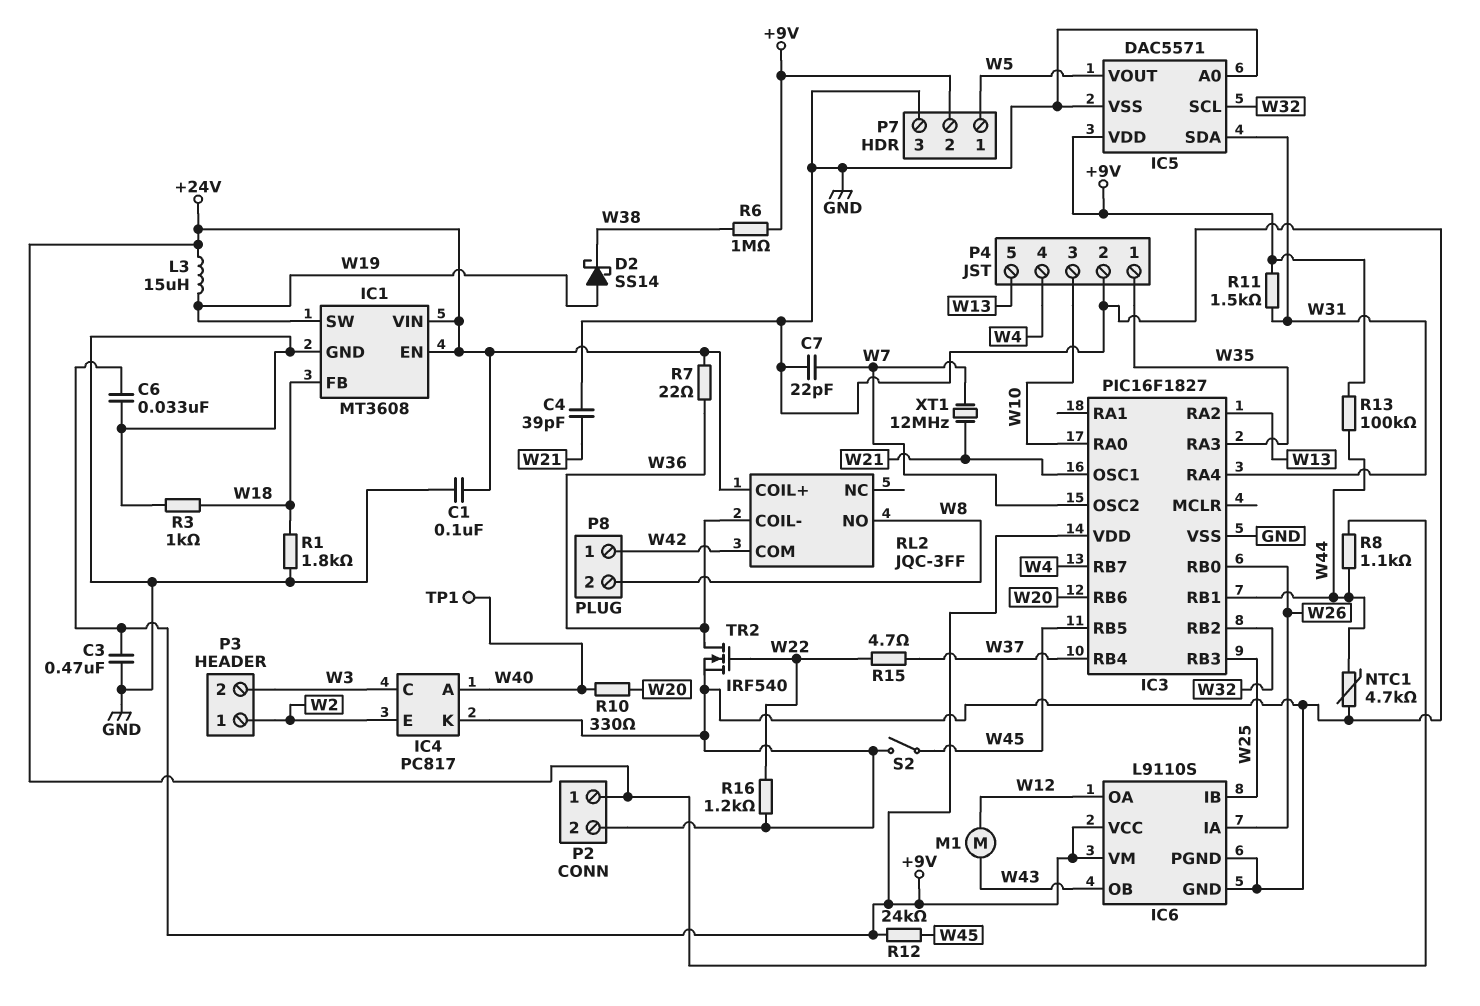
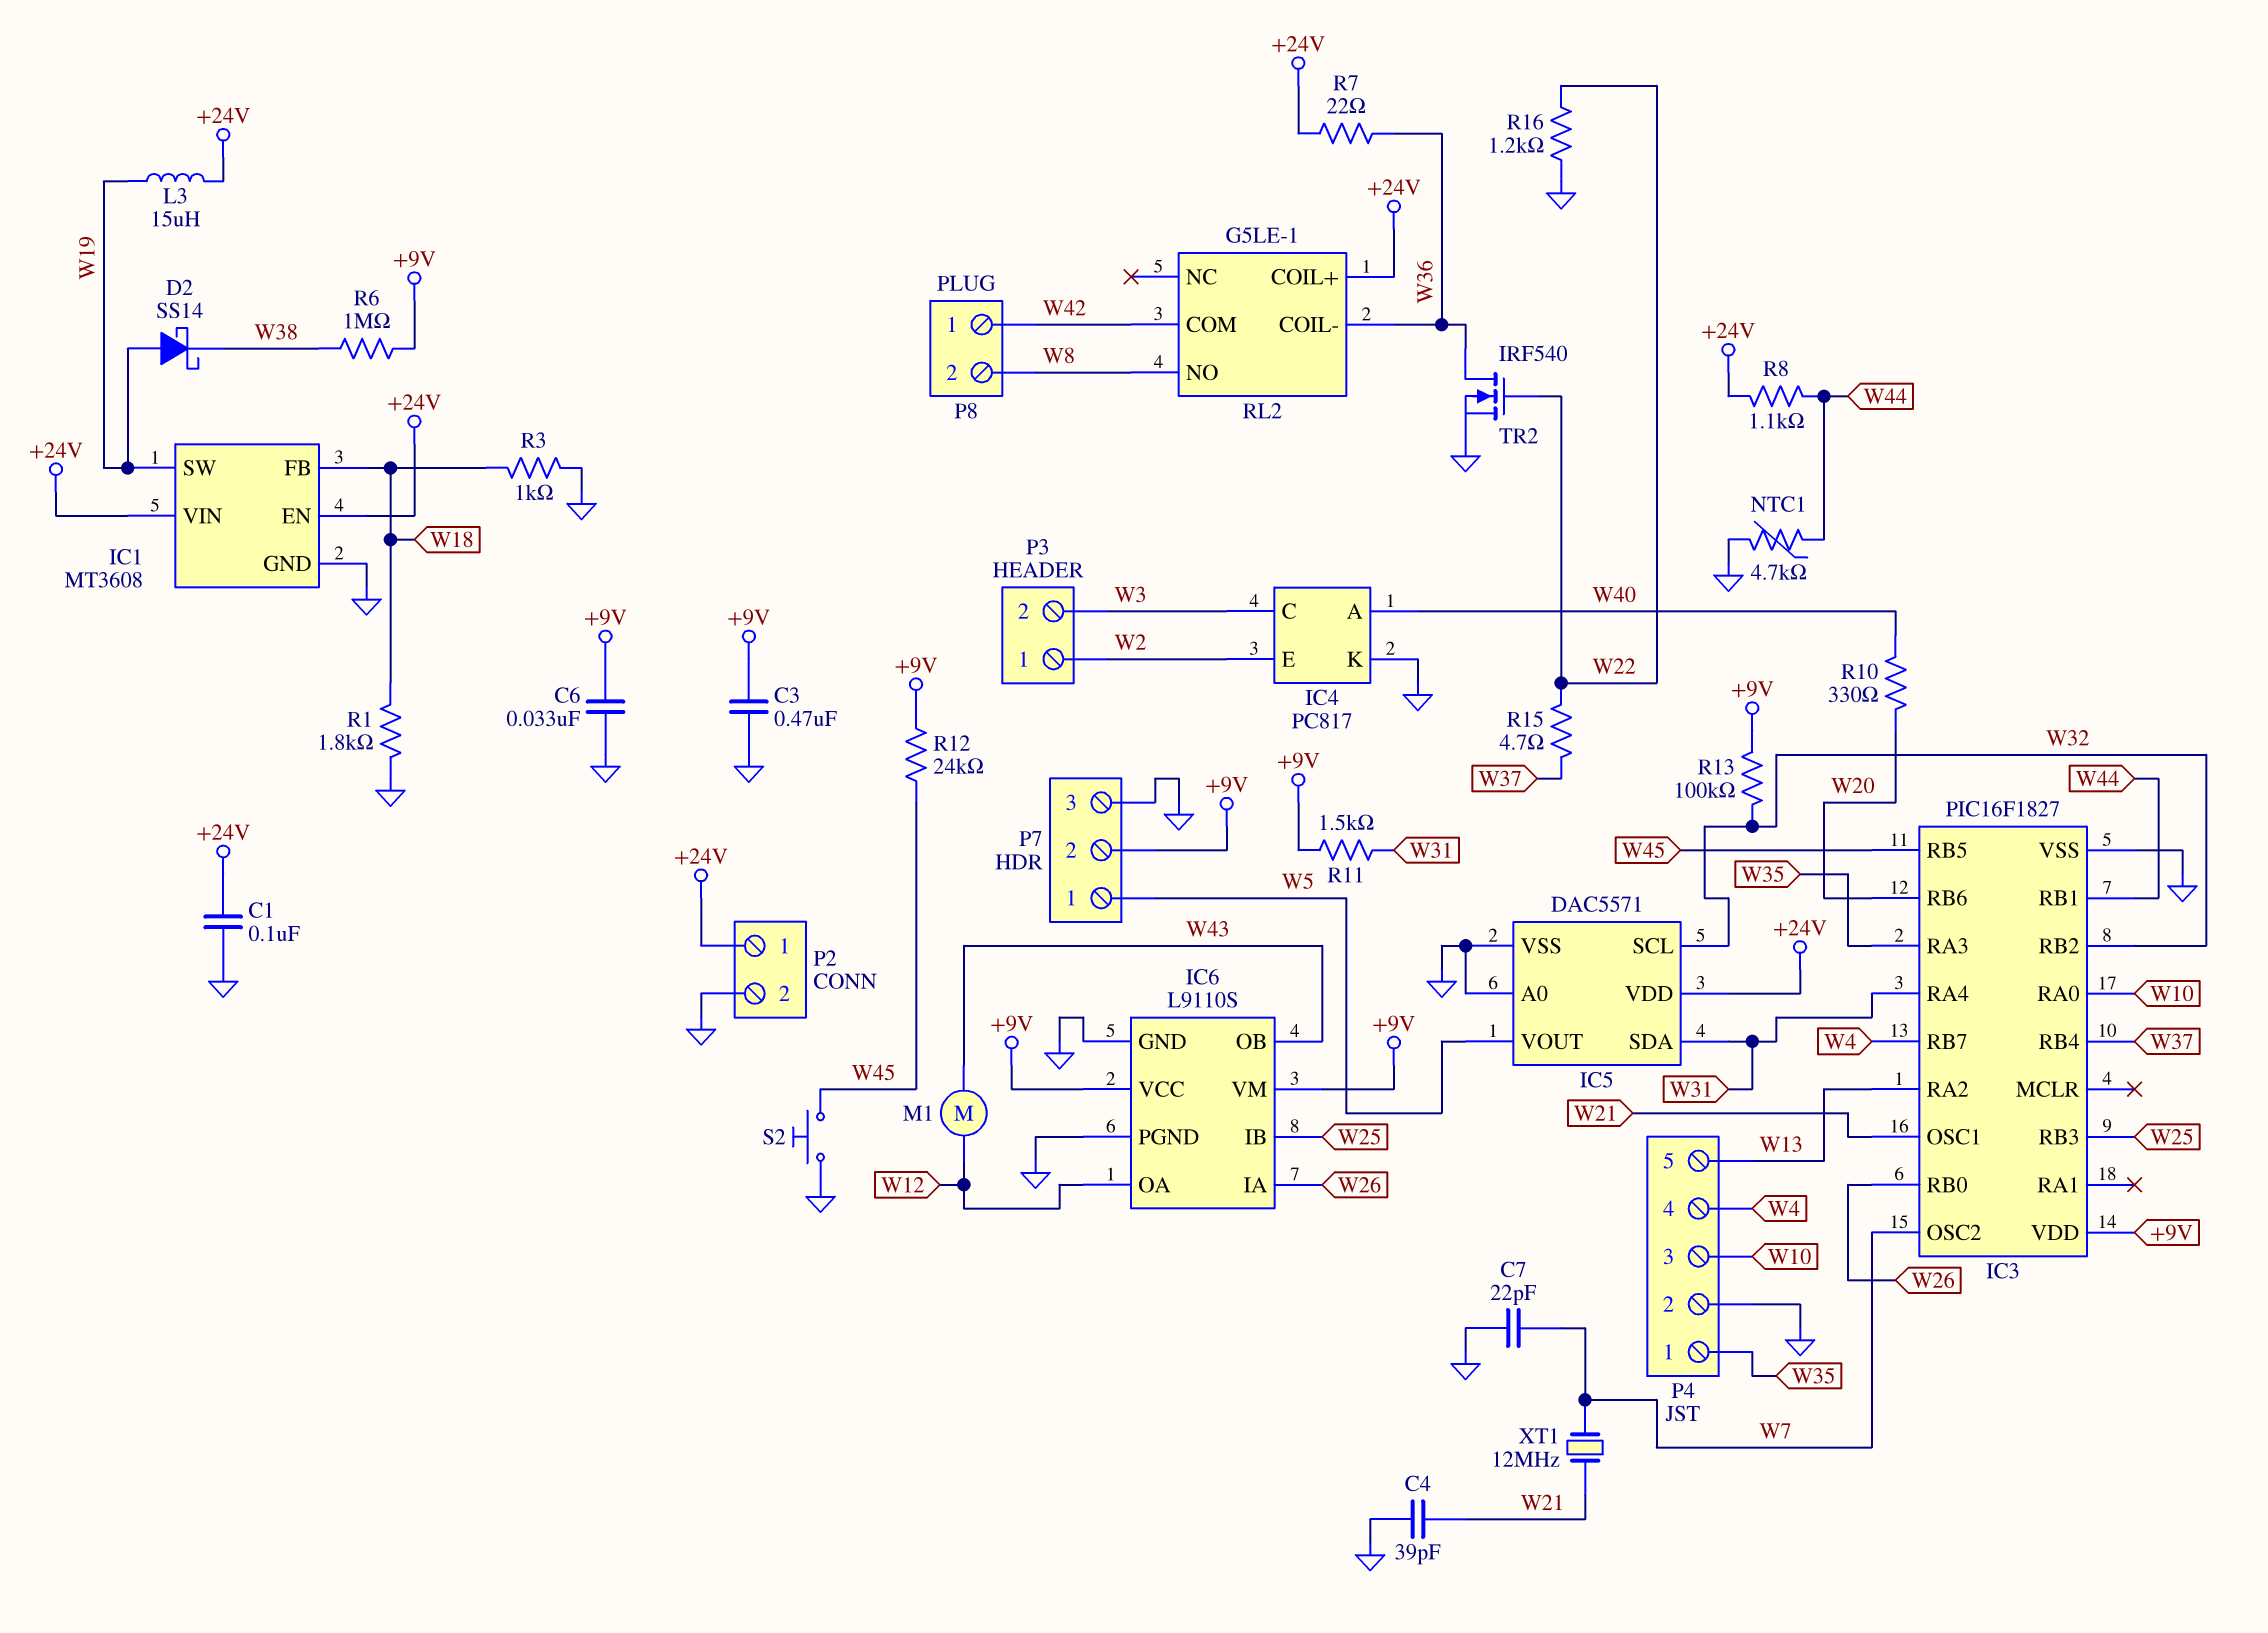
IC5 pin VDD: +9V -> +24V
R13: 100k (+9V, W44) -> 100k (+9V, W32)
RL2: JQC-3FF -> G5LE-1
S2: switch (GND, W45) -> button (GND, W45)
TP1: test point (W40) -> none

